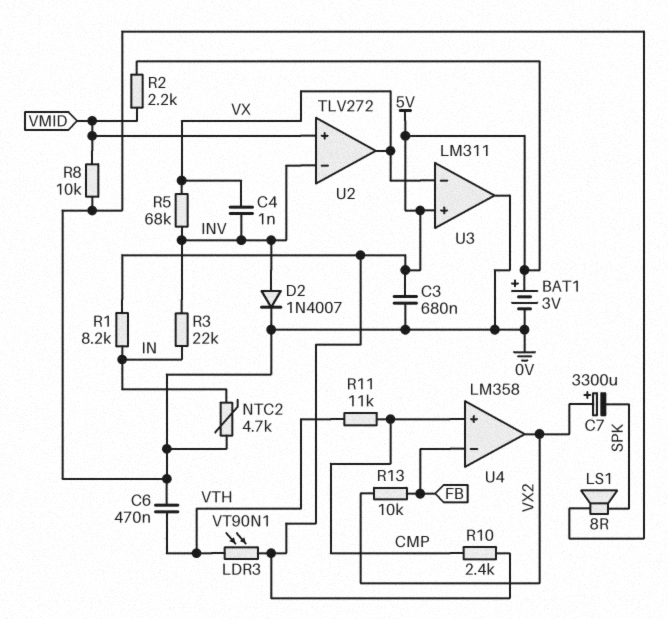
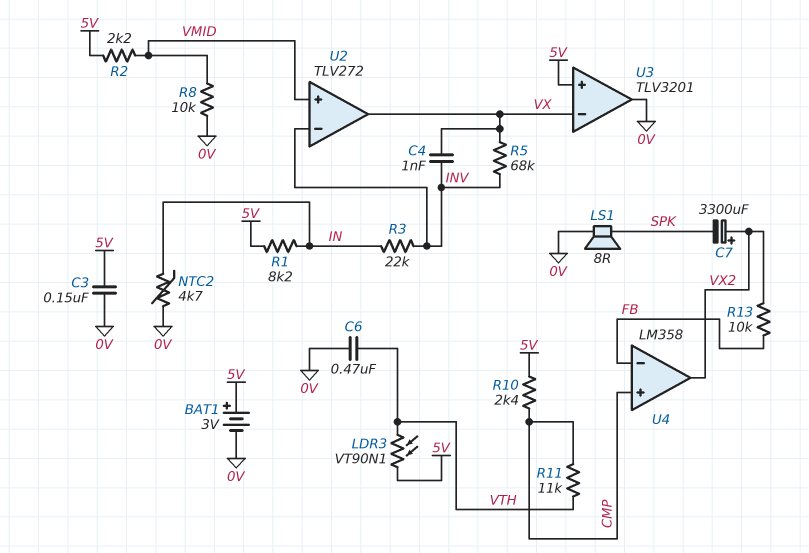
C3: 680nF (0V, 5V) -> 150nF (0V, 5V)
D2: diode 1N4007 (A INV, K 0V) -> none
U3: LM311 -> TLV3201

